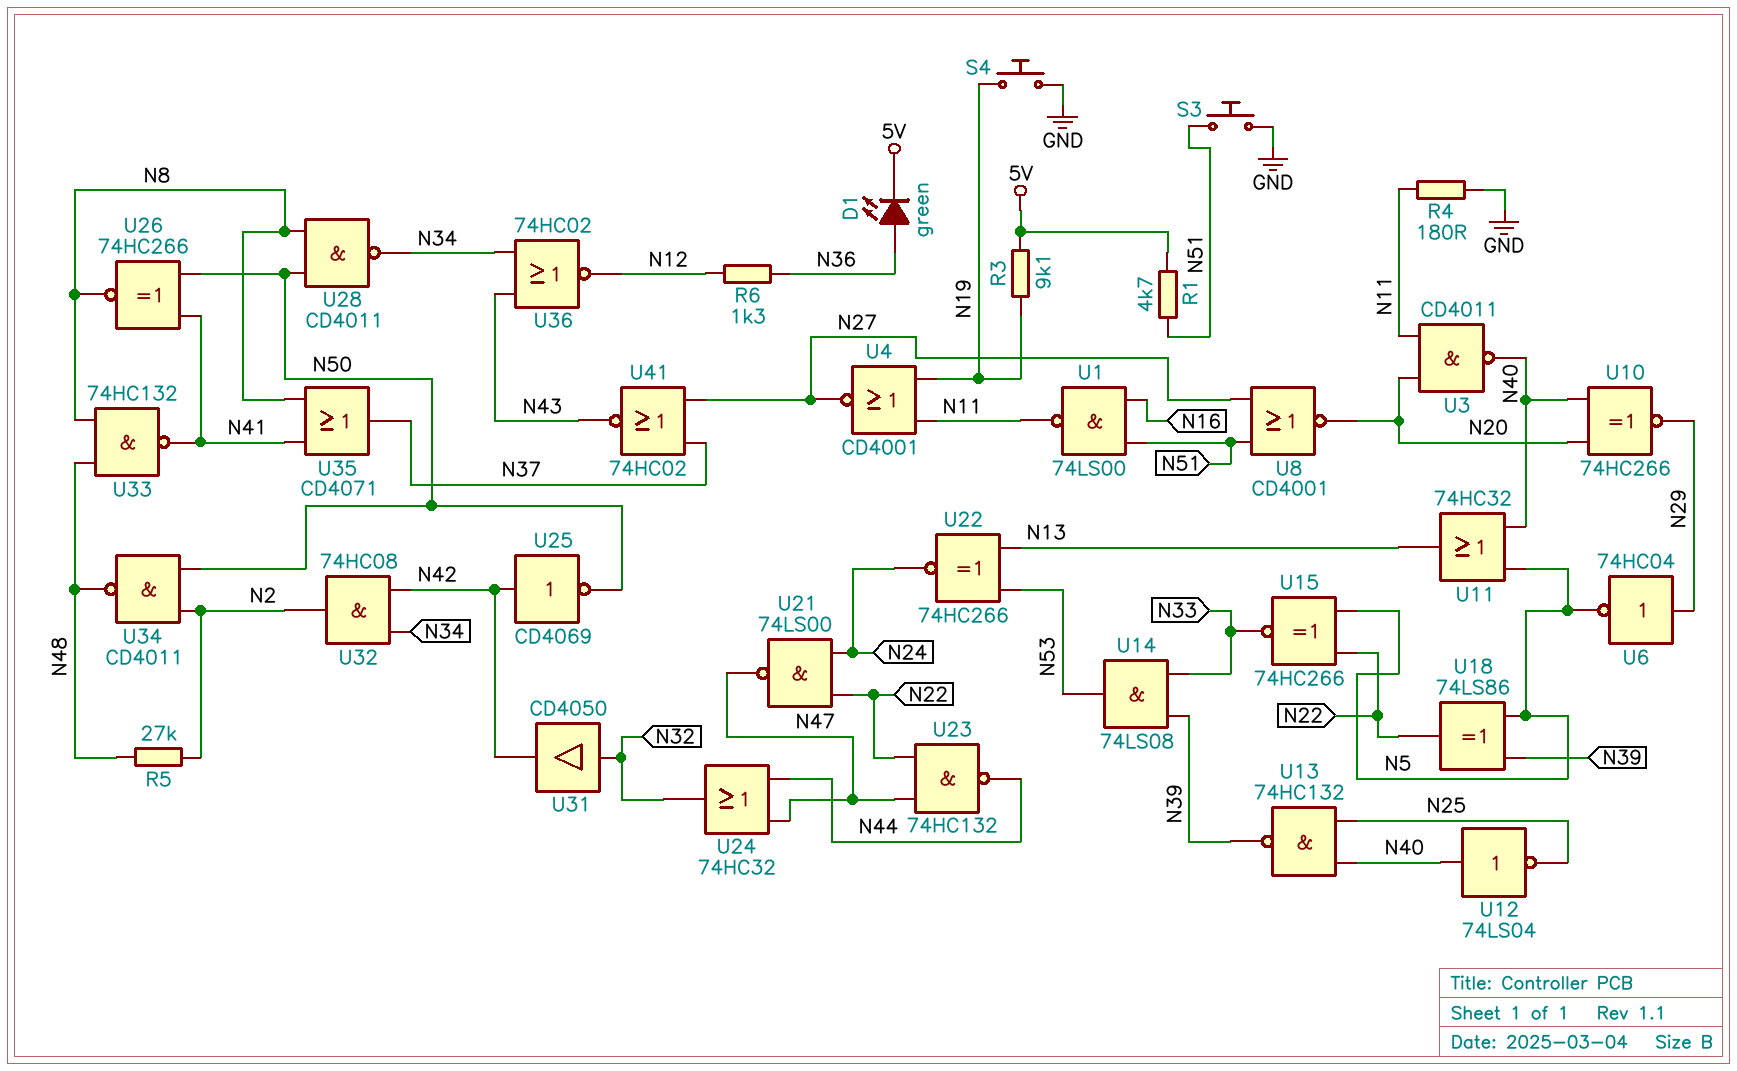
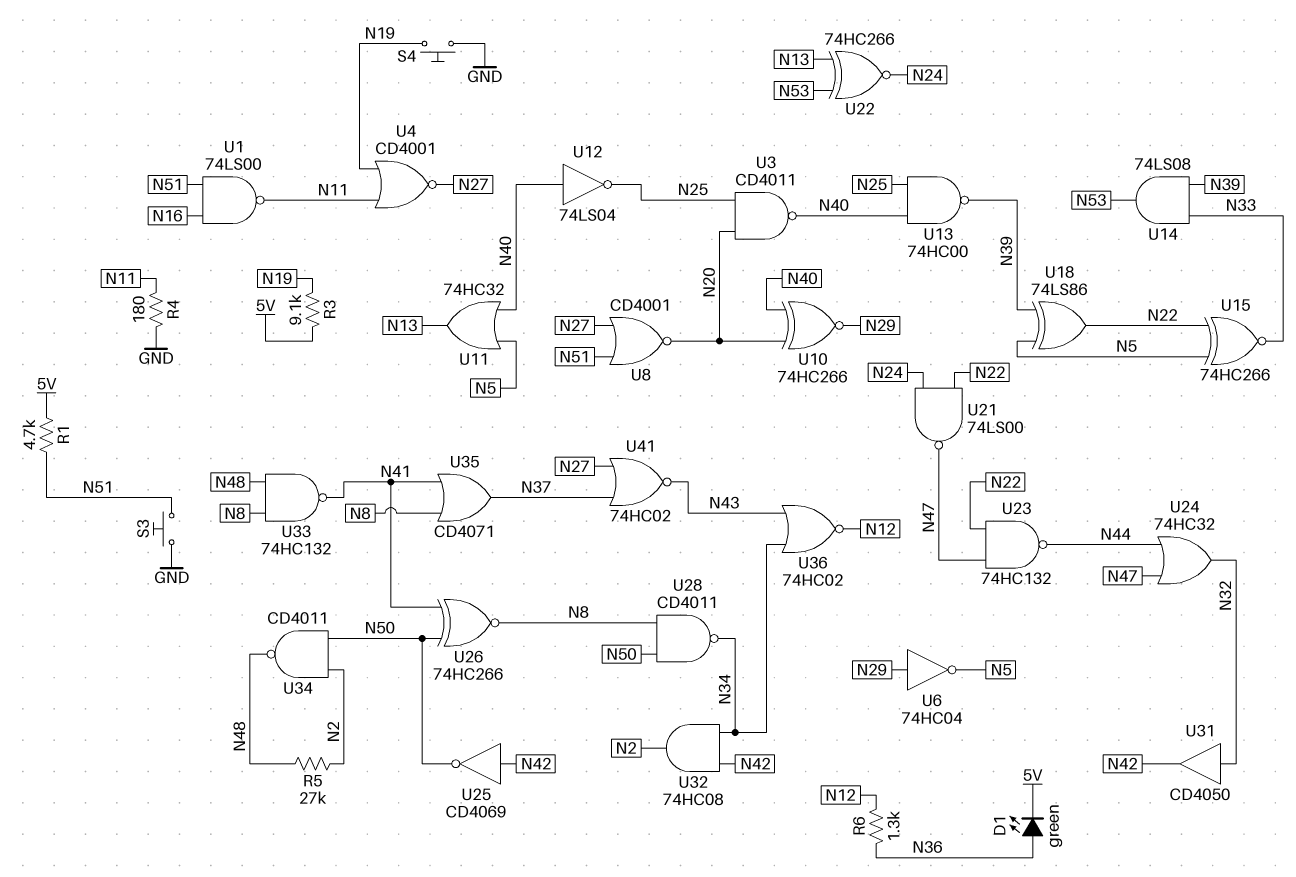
U3: NAND CD4011 (in N11, in N20, out N40) -> NAND CD4011 (in N20, in N25, out N40)
U13: NAND 74HC132 (in N25, in N40, out N39) -> NAND 74HC00 (in N25, in N40, out N39)

